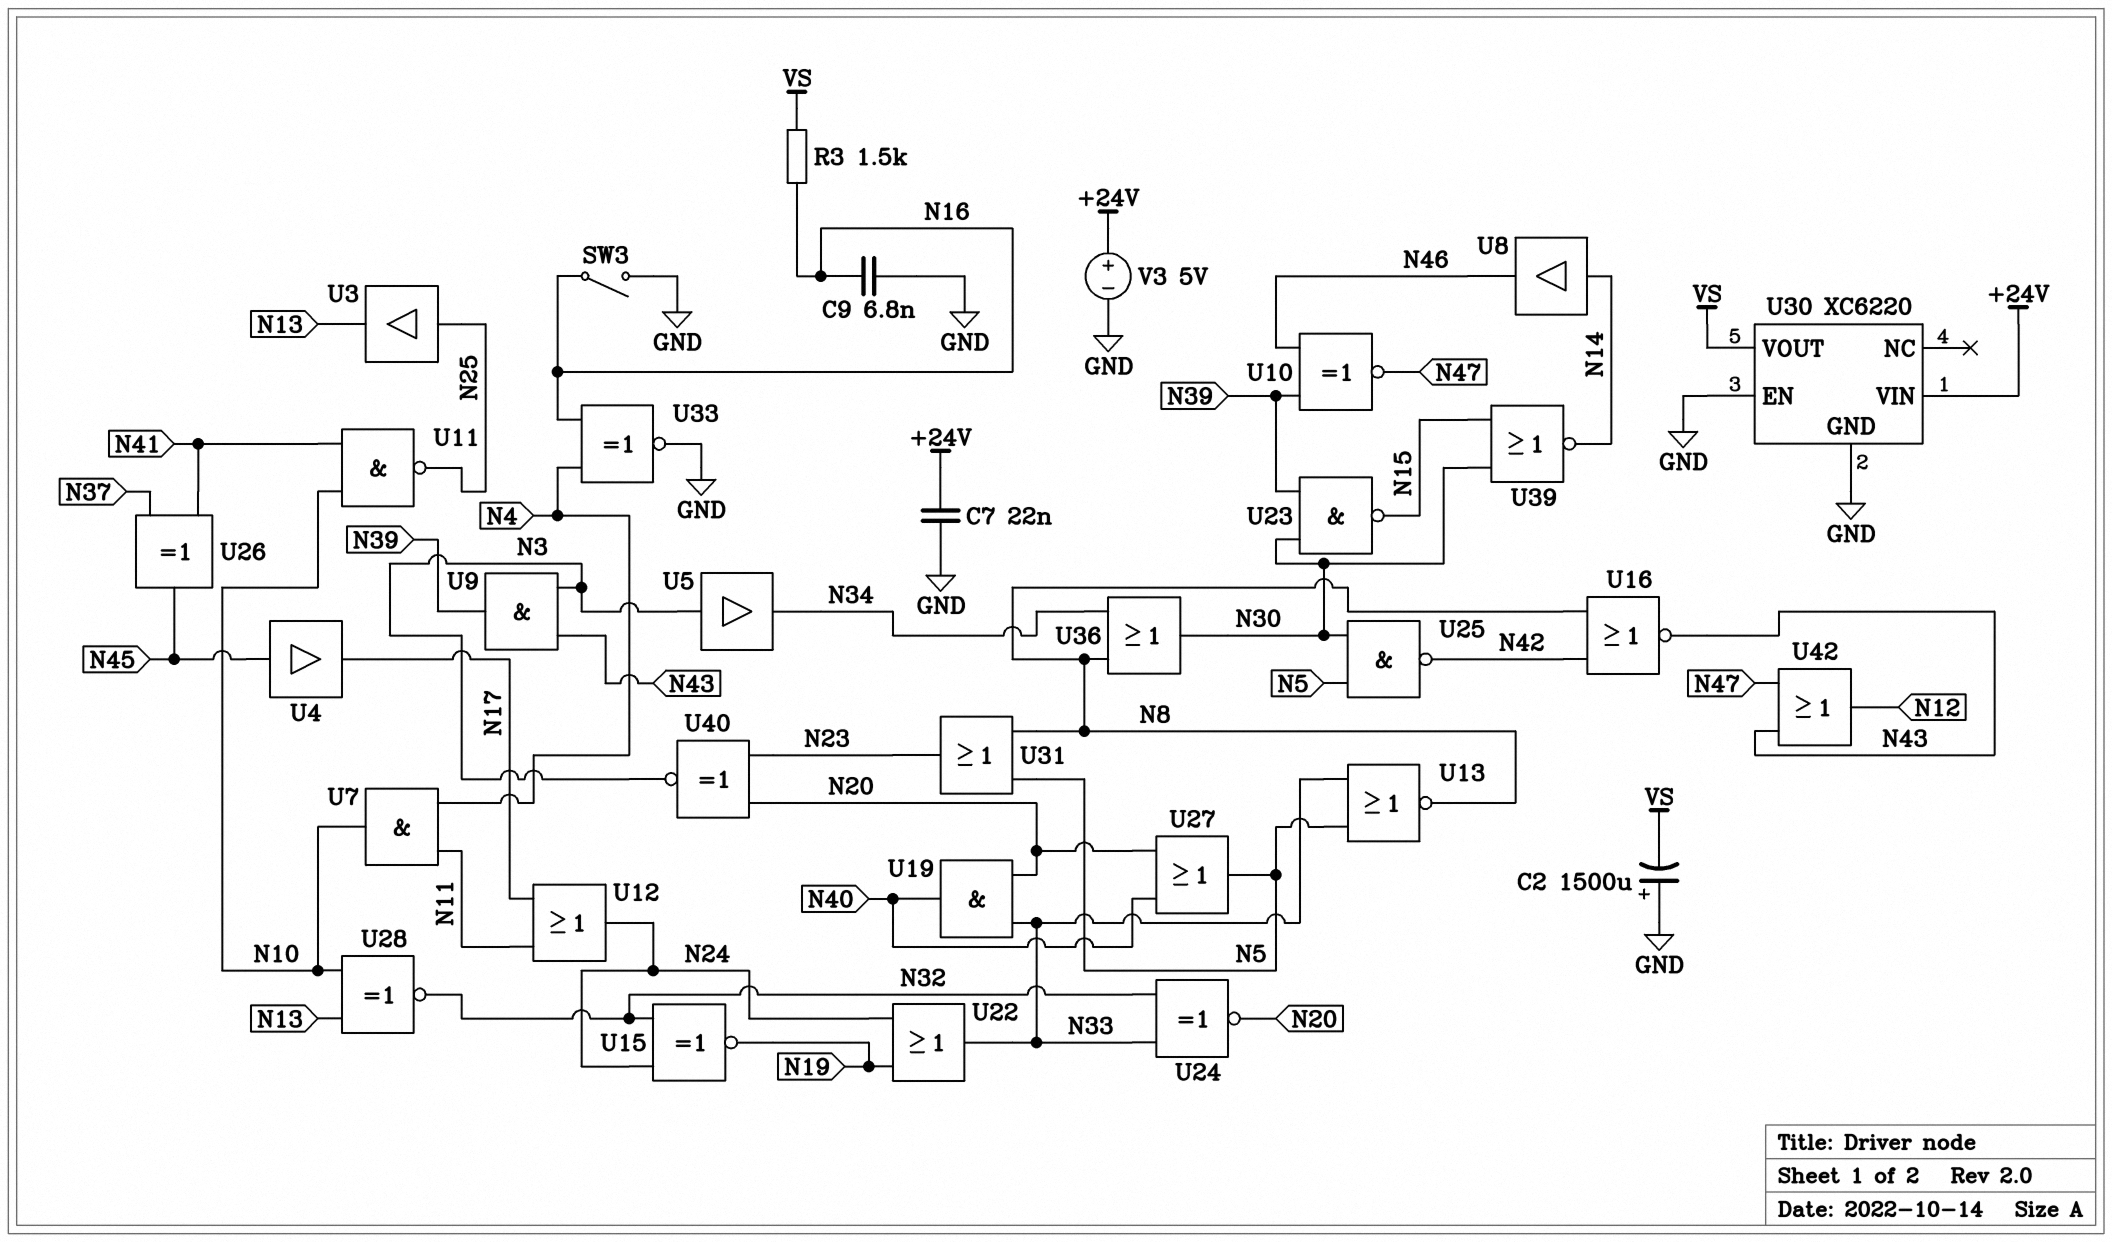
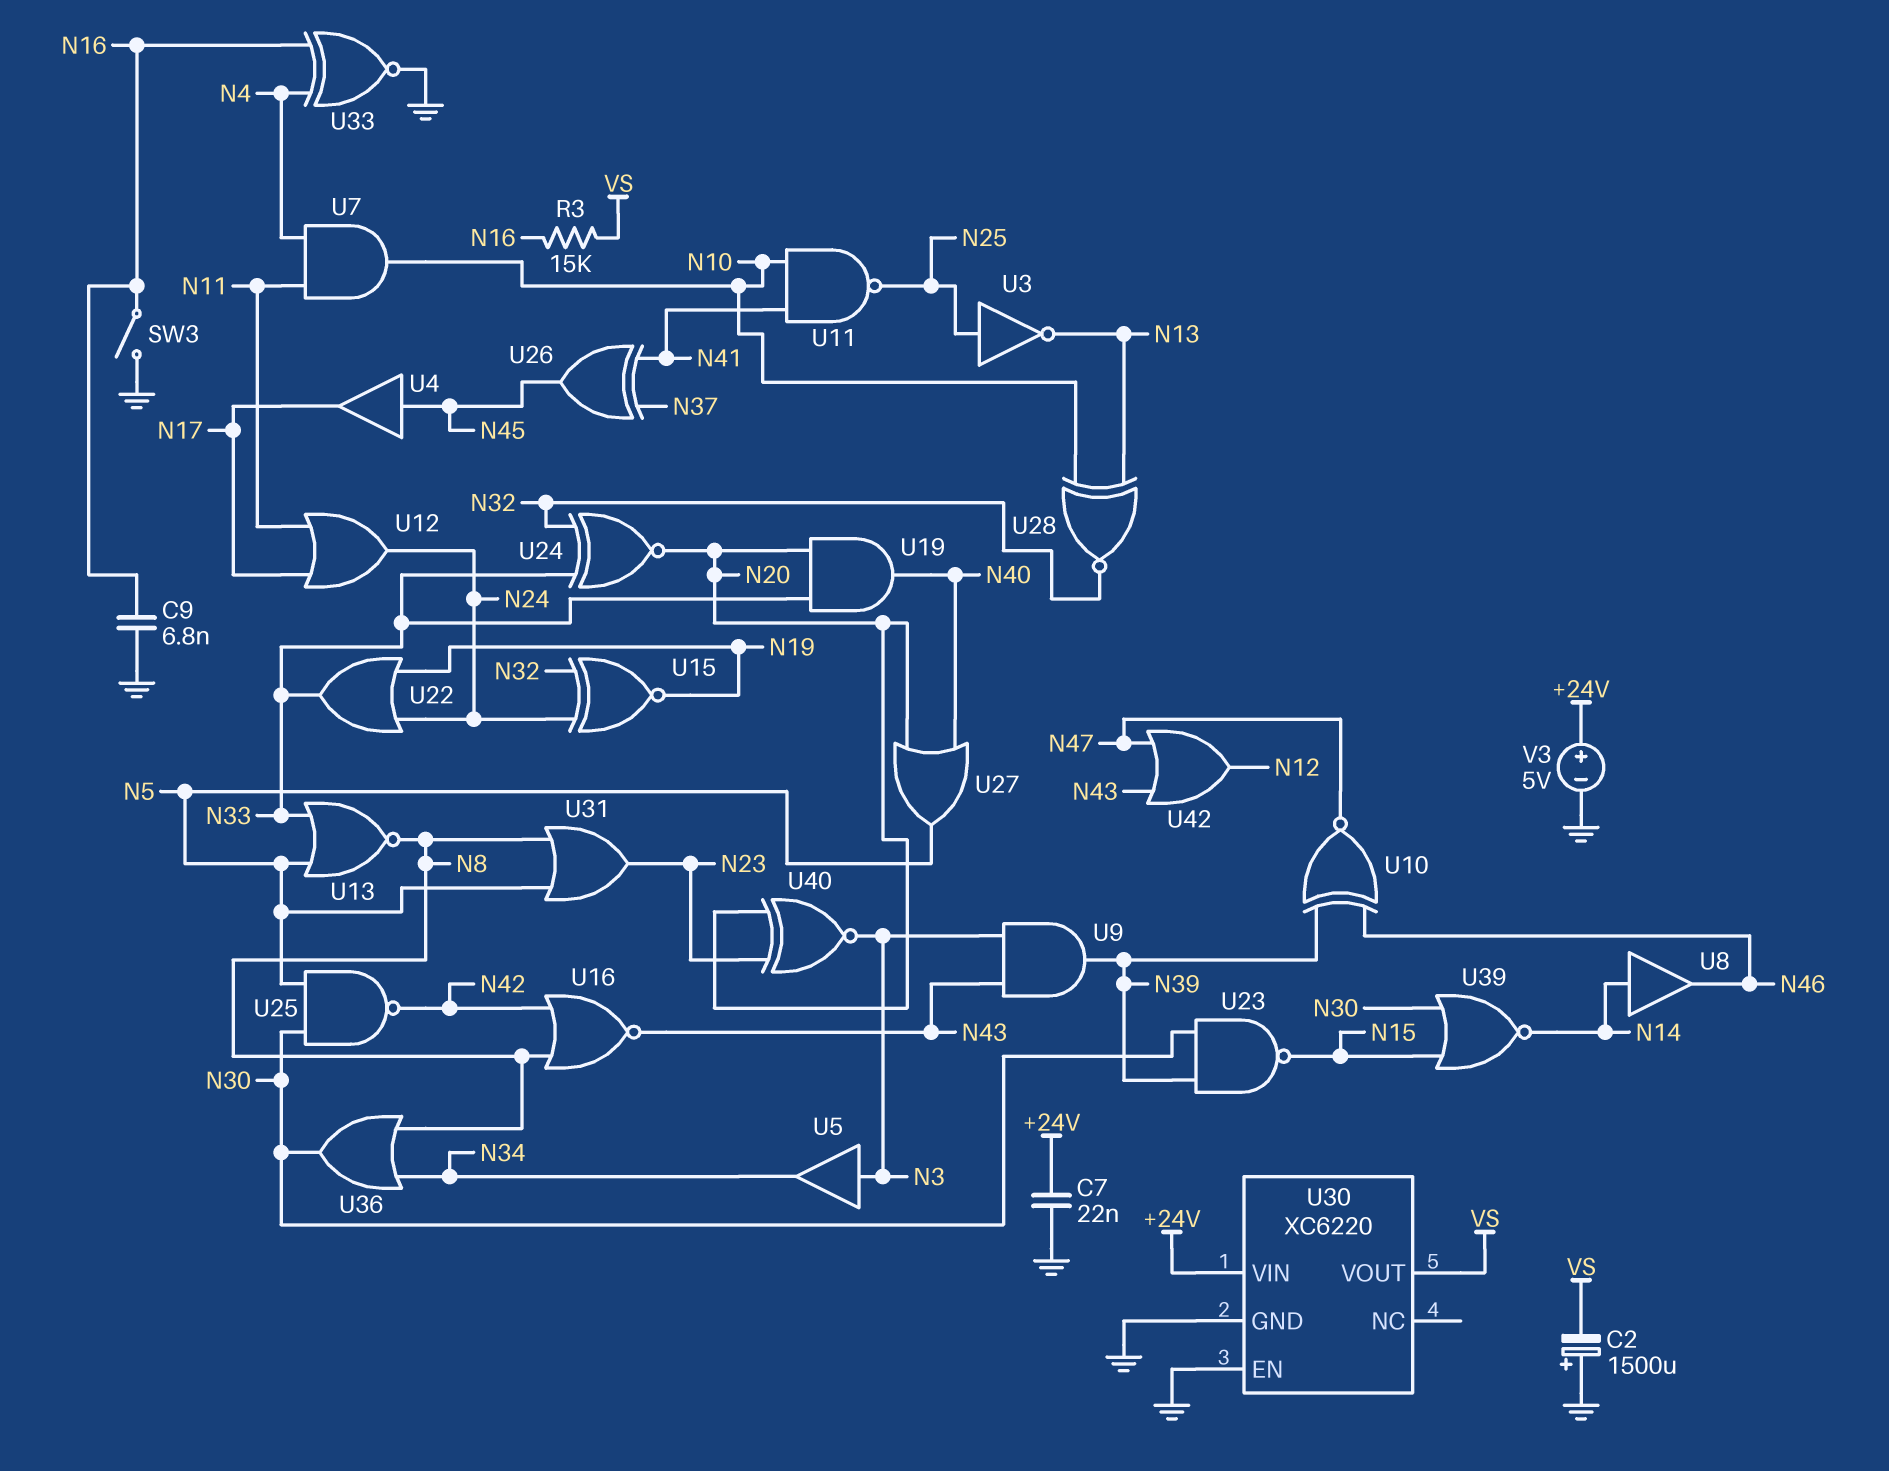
R3: 1.5k (N16, VS) -> 15k (N16, VS)
U3: buffer (in N25, out N13) -> NOT (in N25, out N13)

